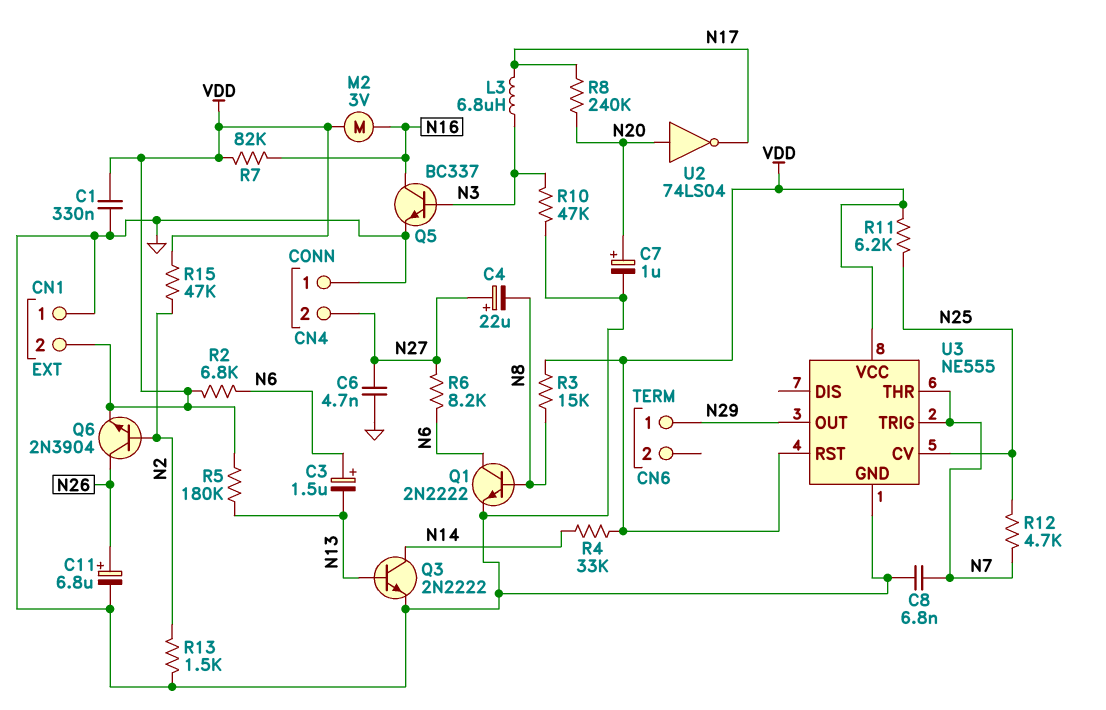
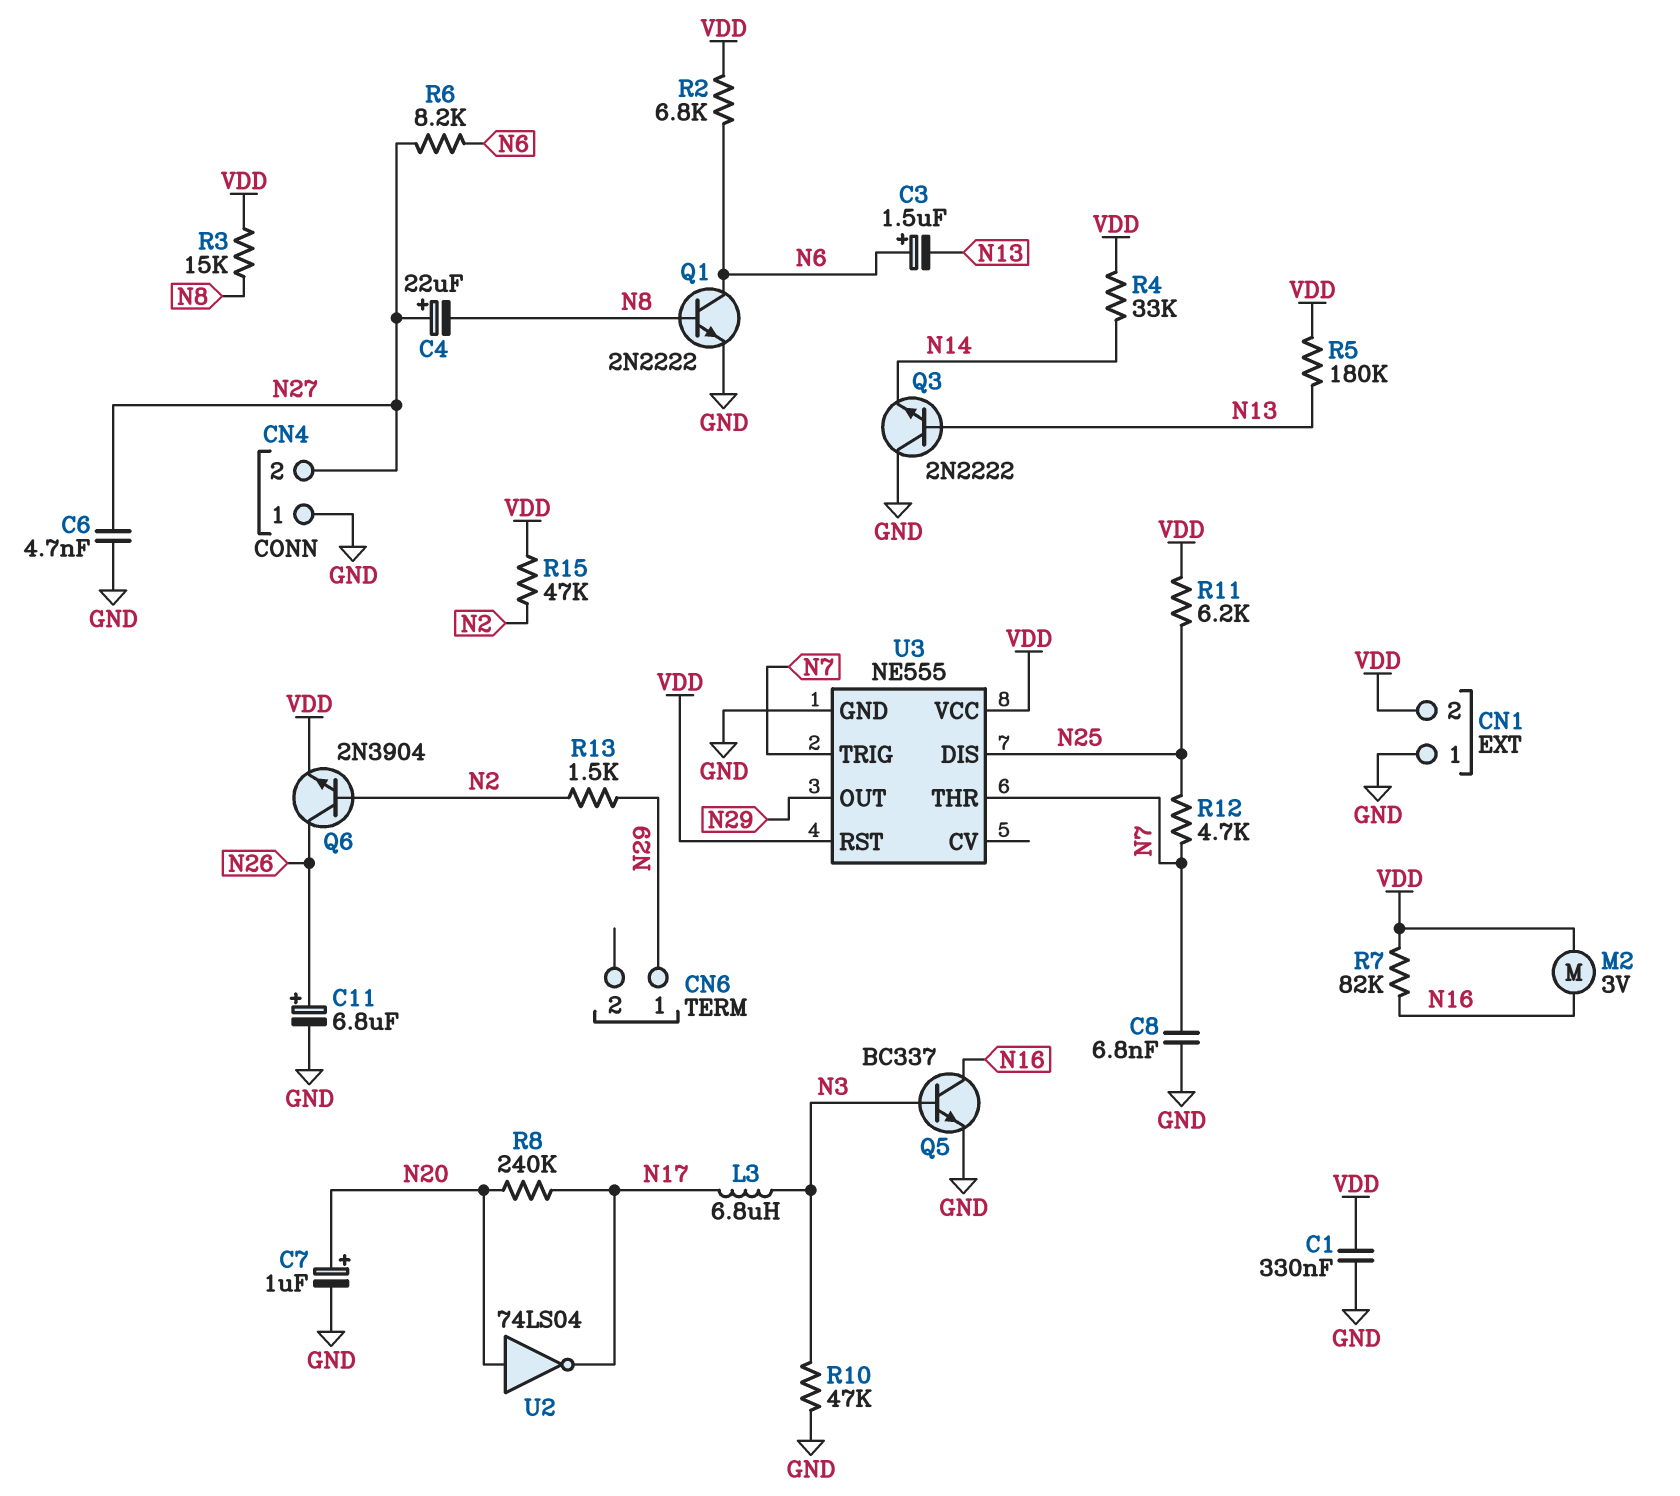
Q3: NPN 2N2222 (B N13, C N14, E GND) -> NPN 2N2222 (B N13, C GND, E N14)
R13: 1.5k (GND, N2) -> 1.5k (N2, N29)
U3 pin CV: N25 -> none
U3 pin DIS: none -> N25

